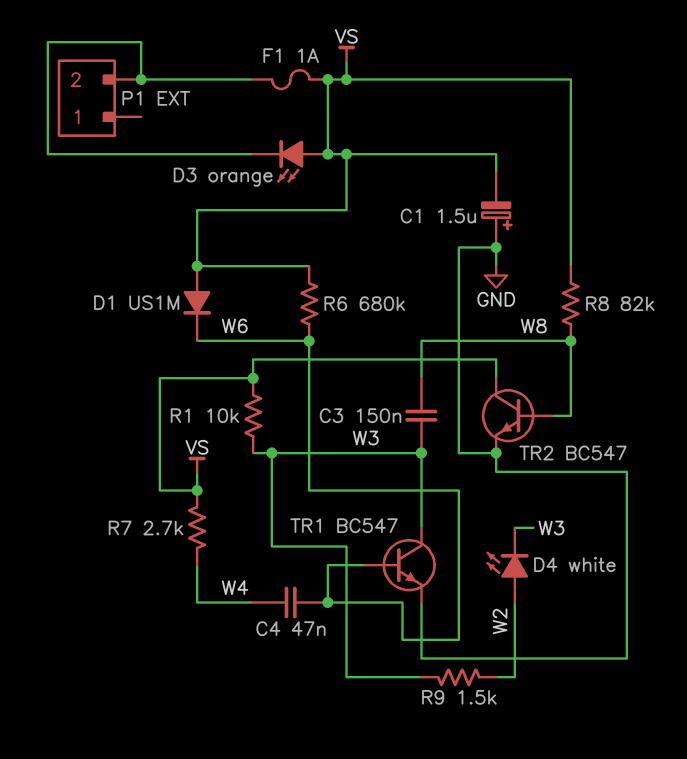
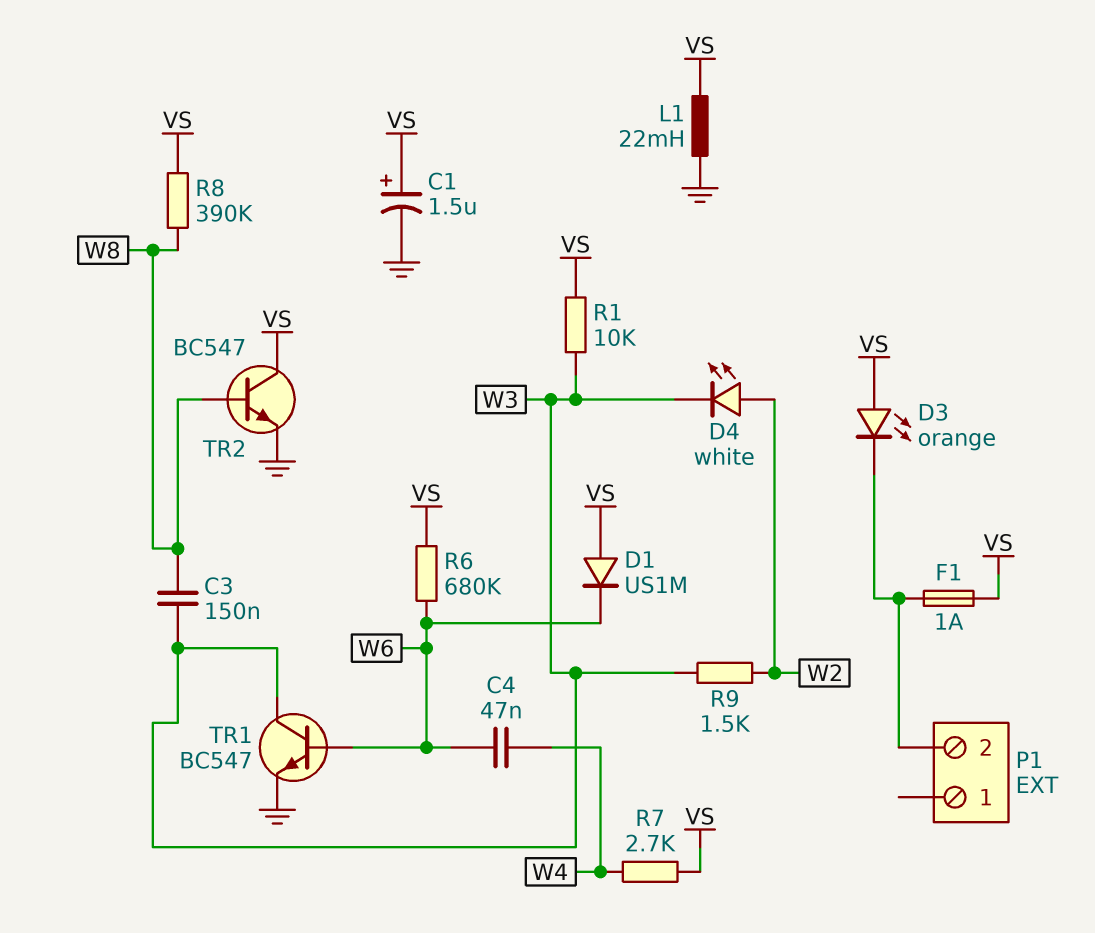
C1: 1.5uF (plus GND, minus VS) -> 1.5uF (plus VS, minus GND)
L1: none -> 22mH (GND, VS)
R8: 82k (VS, W8) -> 390k (VS, W8)

